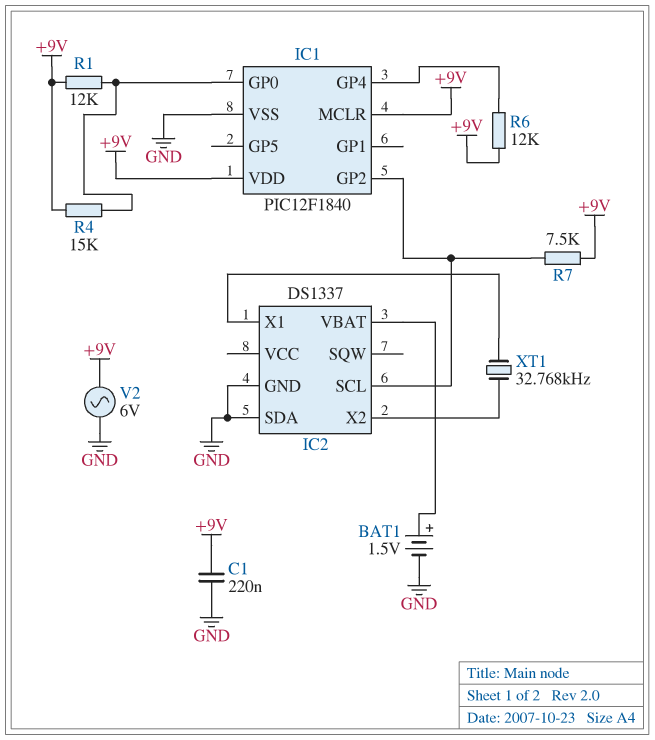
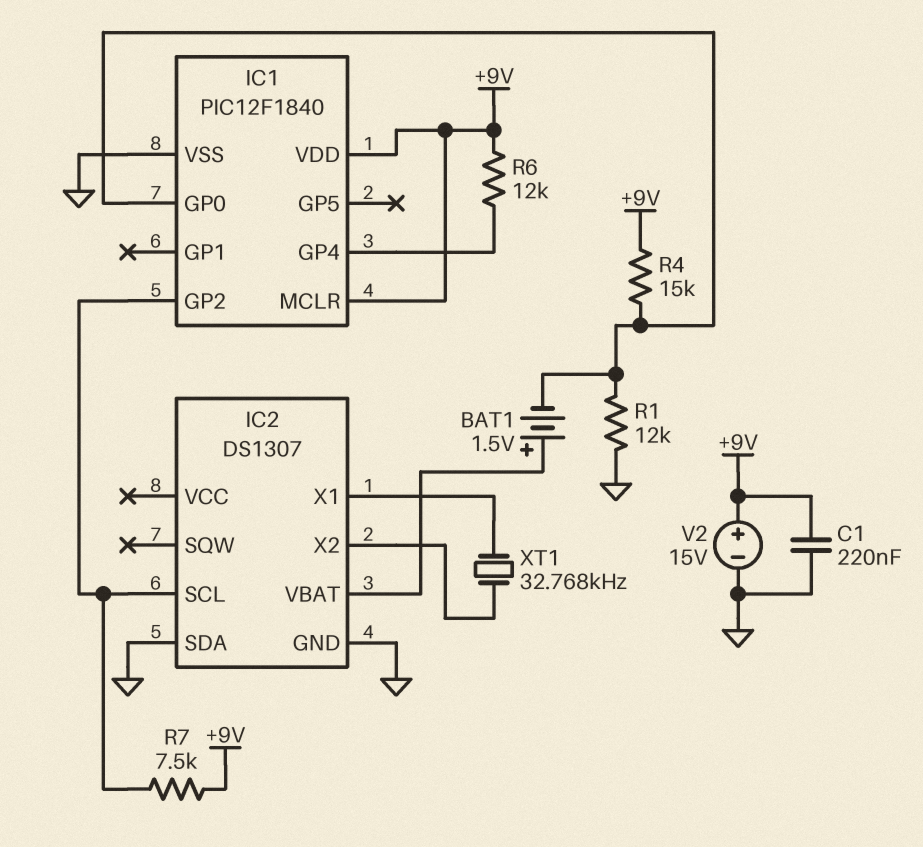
BAT1: 1.5V (plus IC2/VBAT, minus GND) -> 1.5V (plus IC2/VBAT, minus IC1/GP0)
IC2: DS1337 -> DS1307
R1: 12k (+9V, IC1/GP0) -> 12k (GND, IC1/GP0)
V2: AC 6V (+9V, GND) -> 15V (plus +9V, minus GND)

